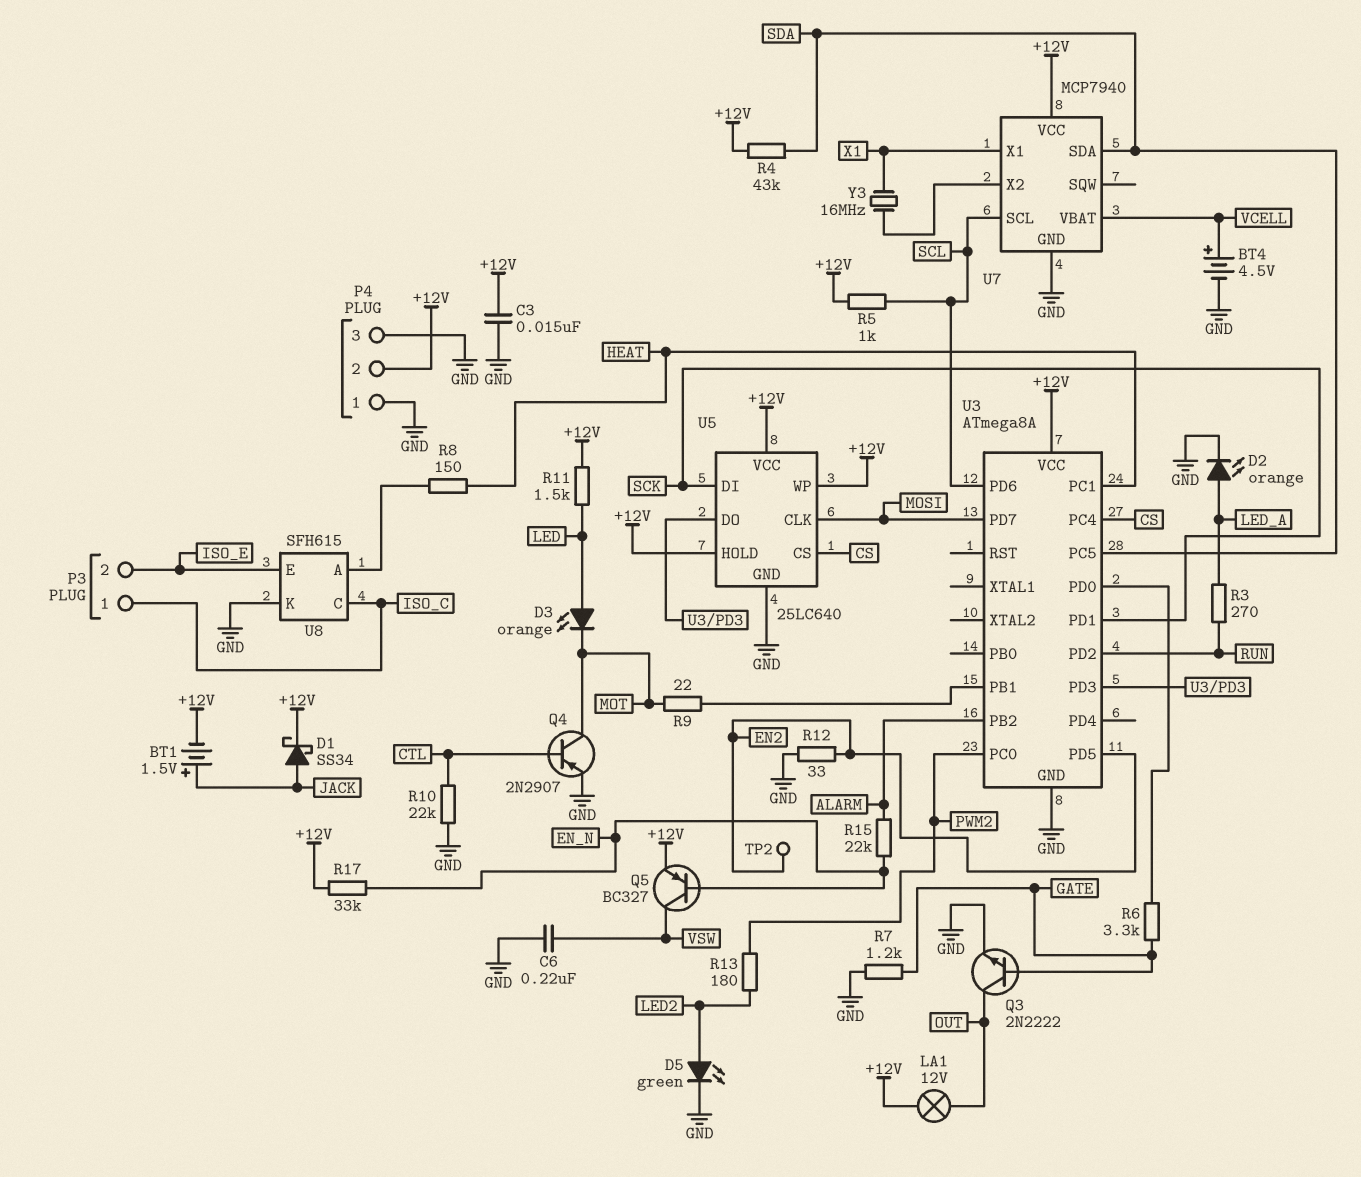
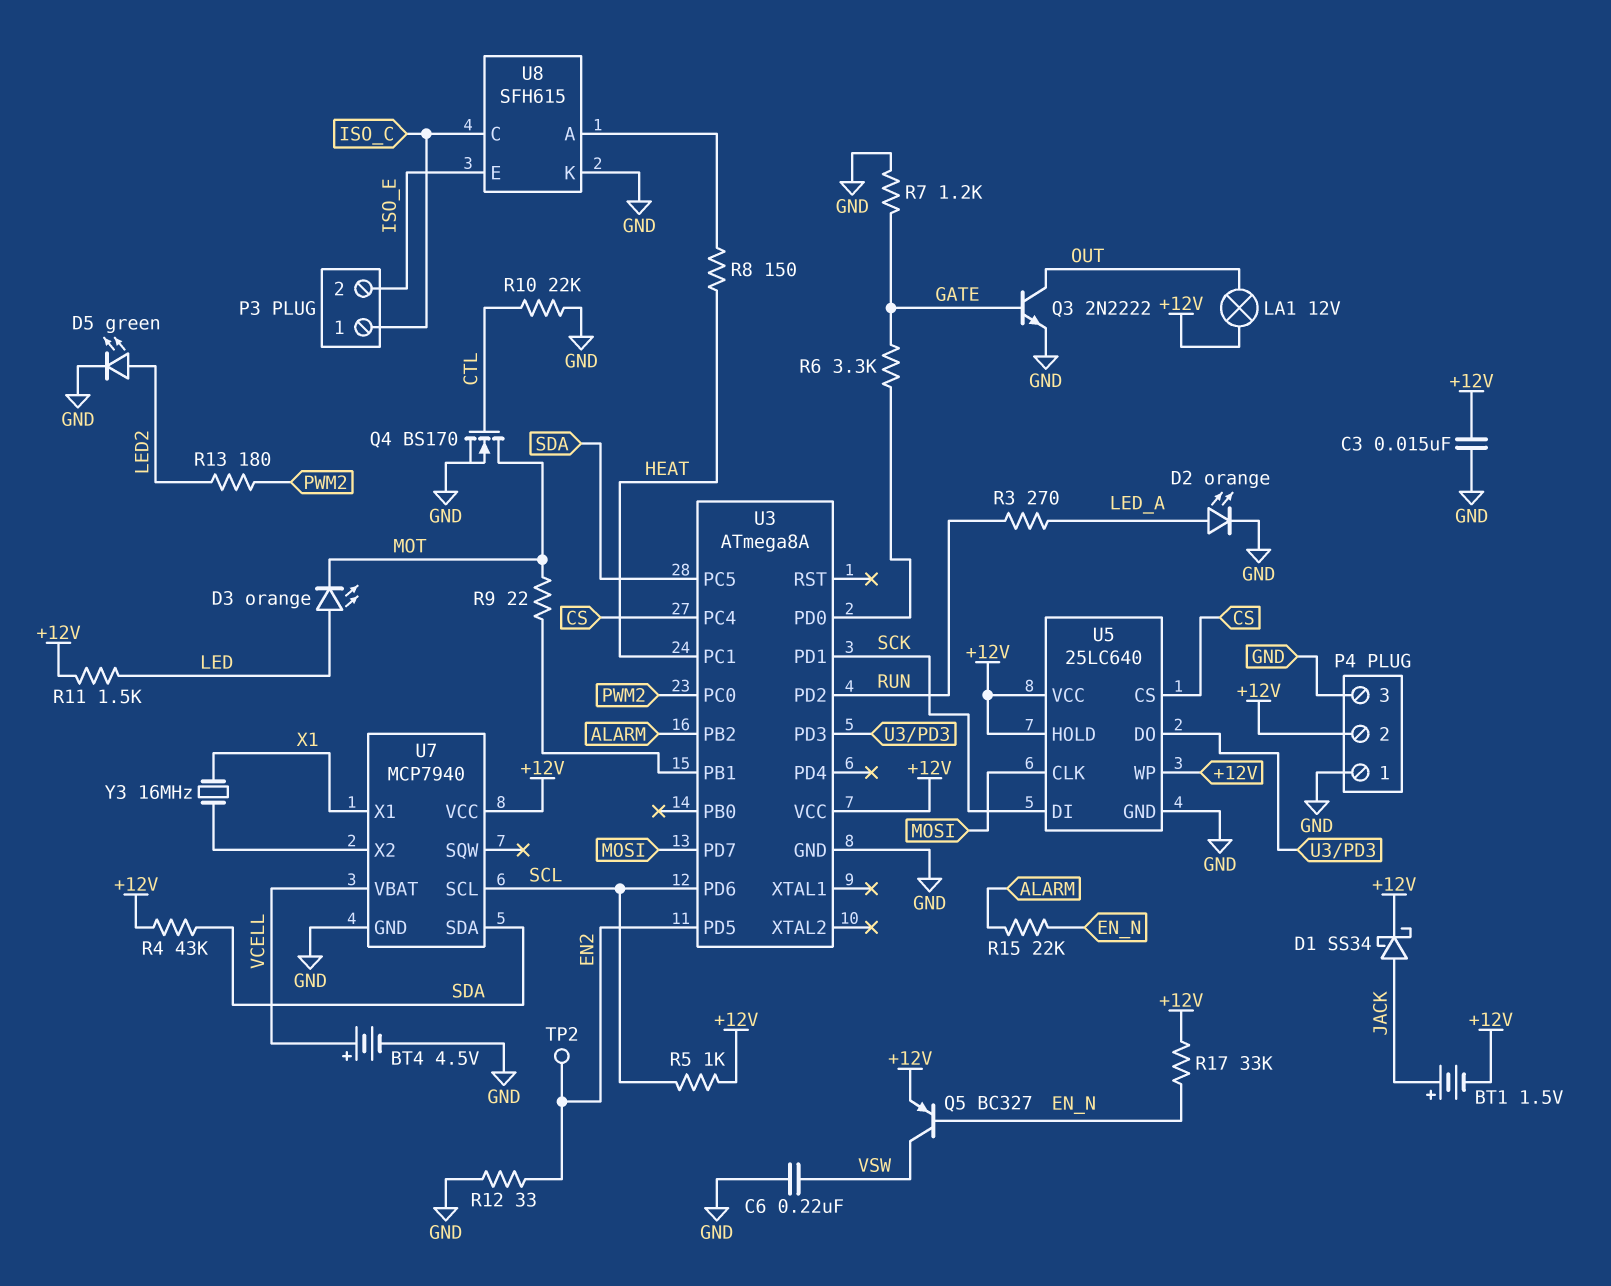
Q4: PNP 2N2907 (B CTL, C MOT, E GND) -> NMOS BS170 (G CTL, D MOT, S GND)

